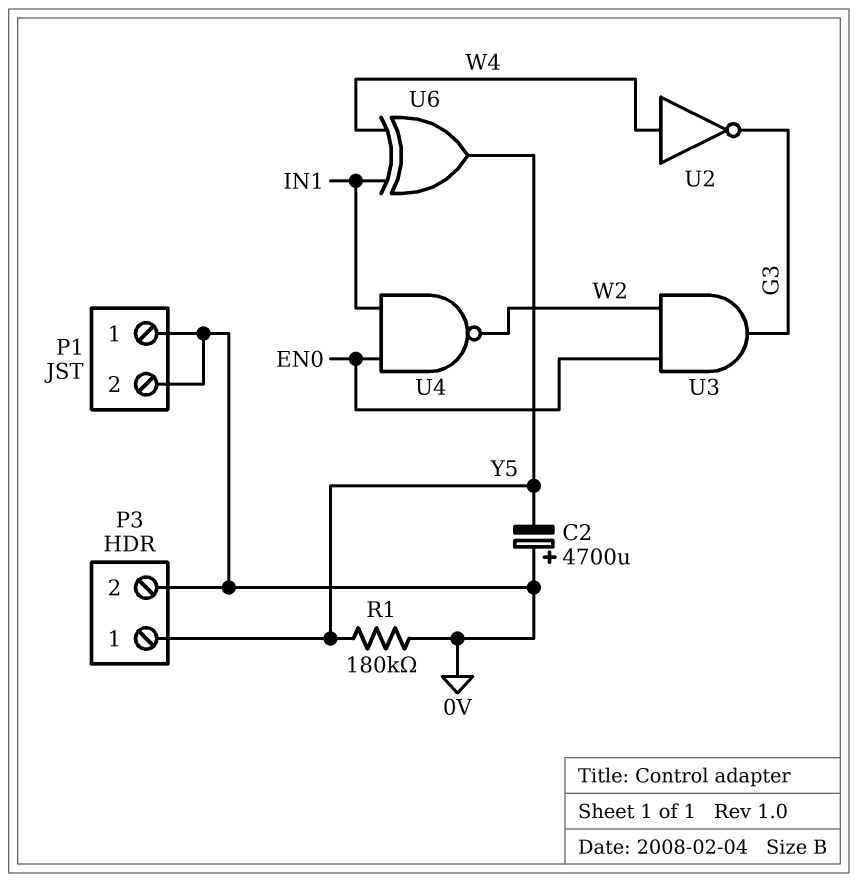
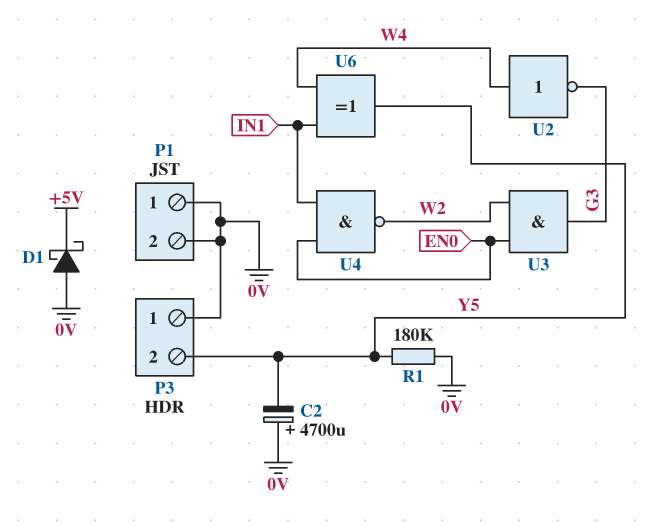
D1: none -> schottky (A 0V, K +5V)
P3 pin 1: Y5 -> 0V
P3 pin 2: 0V -> Y5

